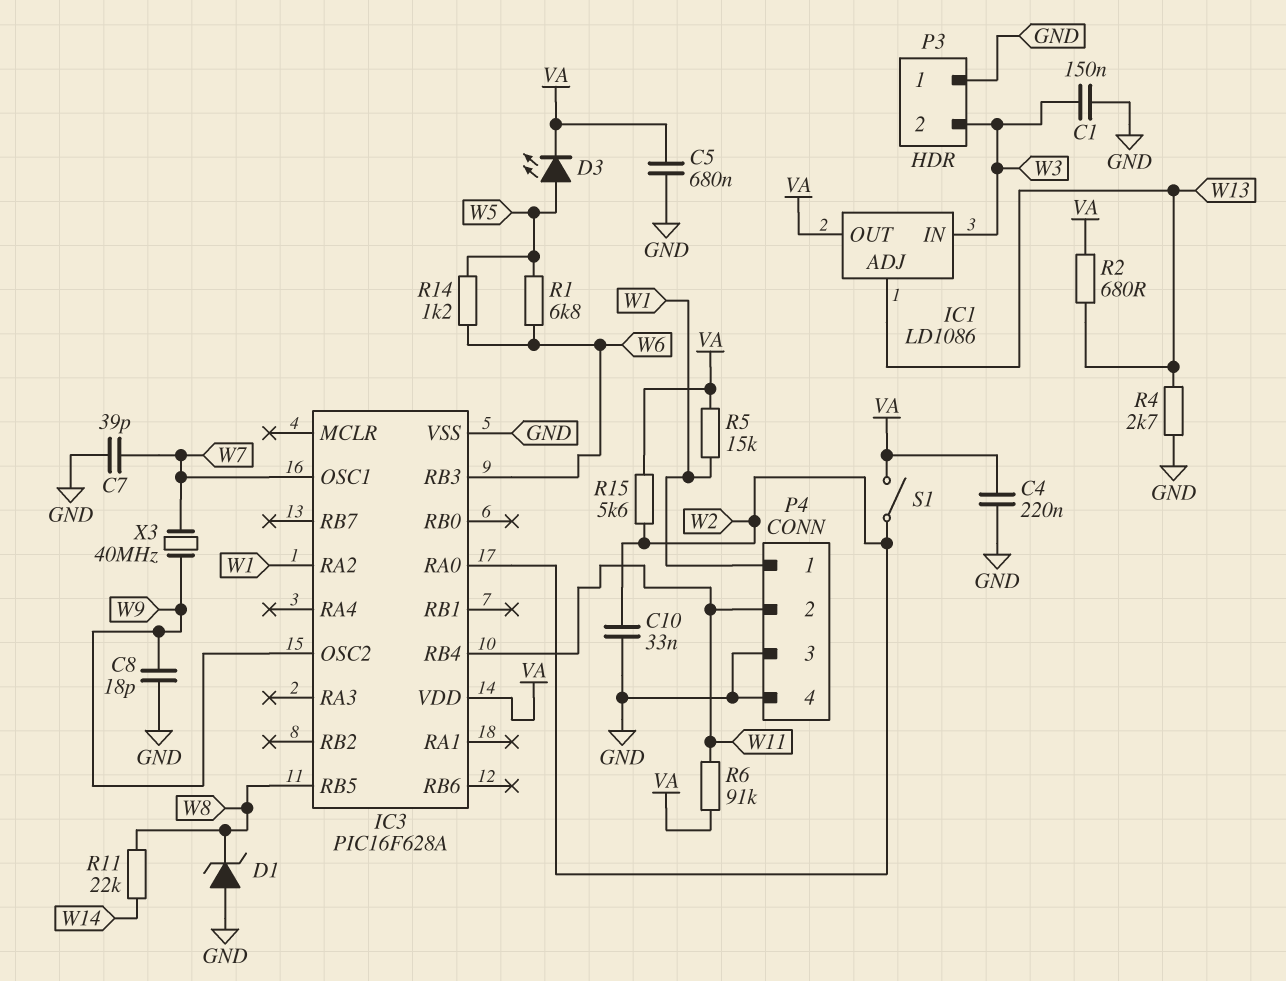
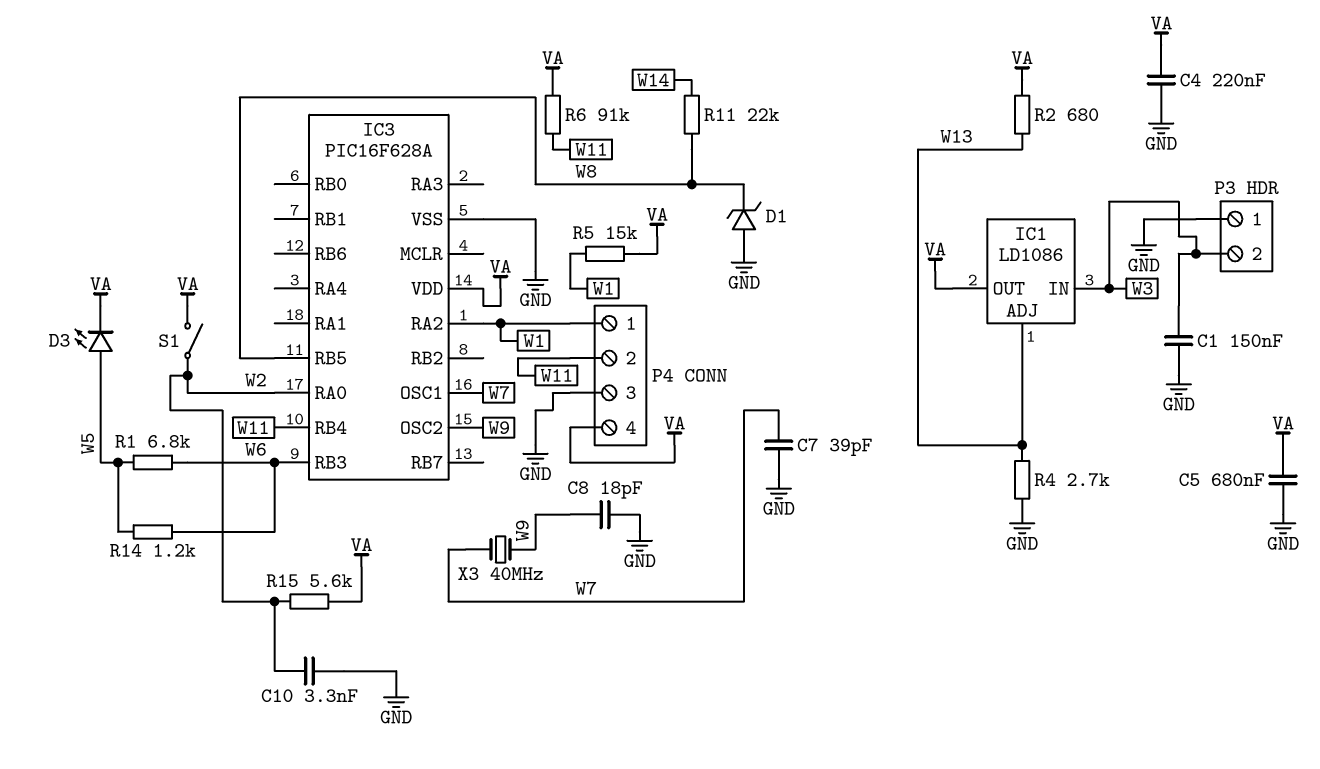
C10: 33nF (GND, W2) -> 3.3nF (GND, W2)
P4 pin 4: GND -> VA

